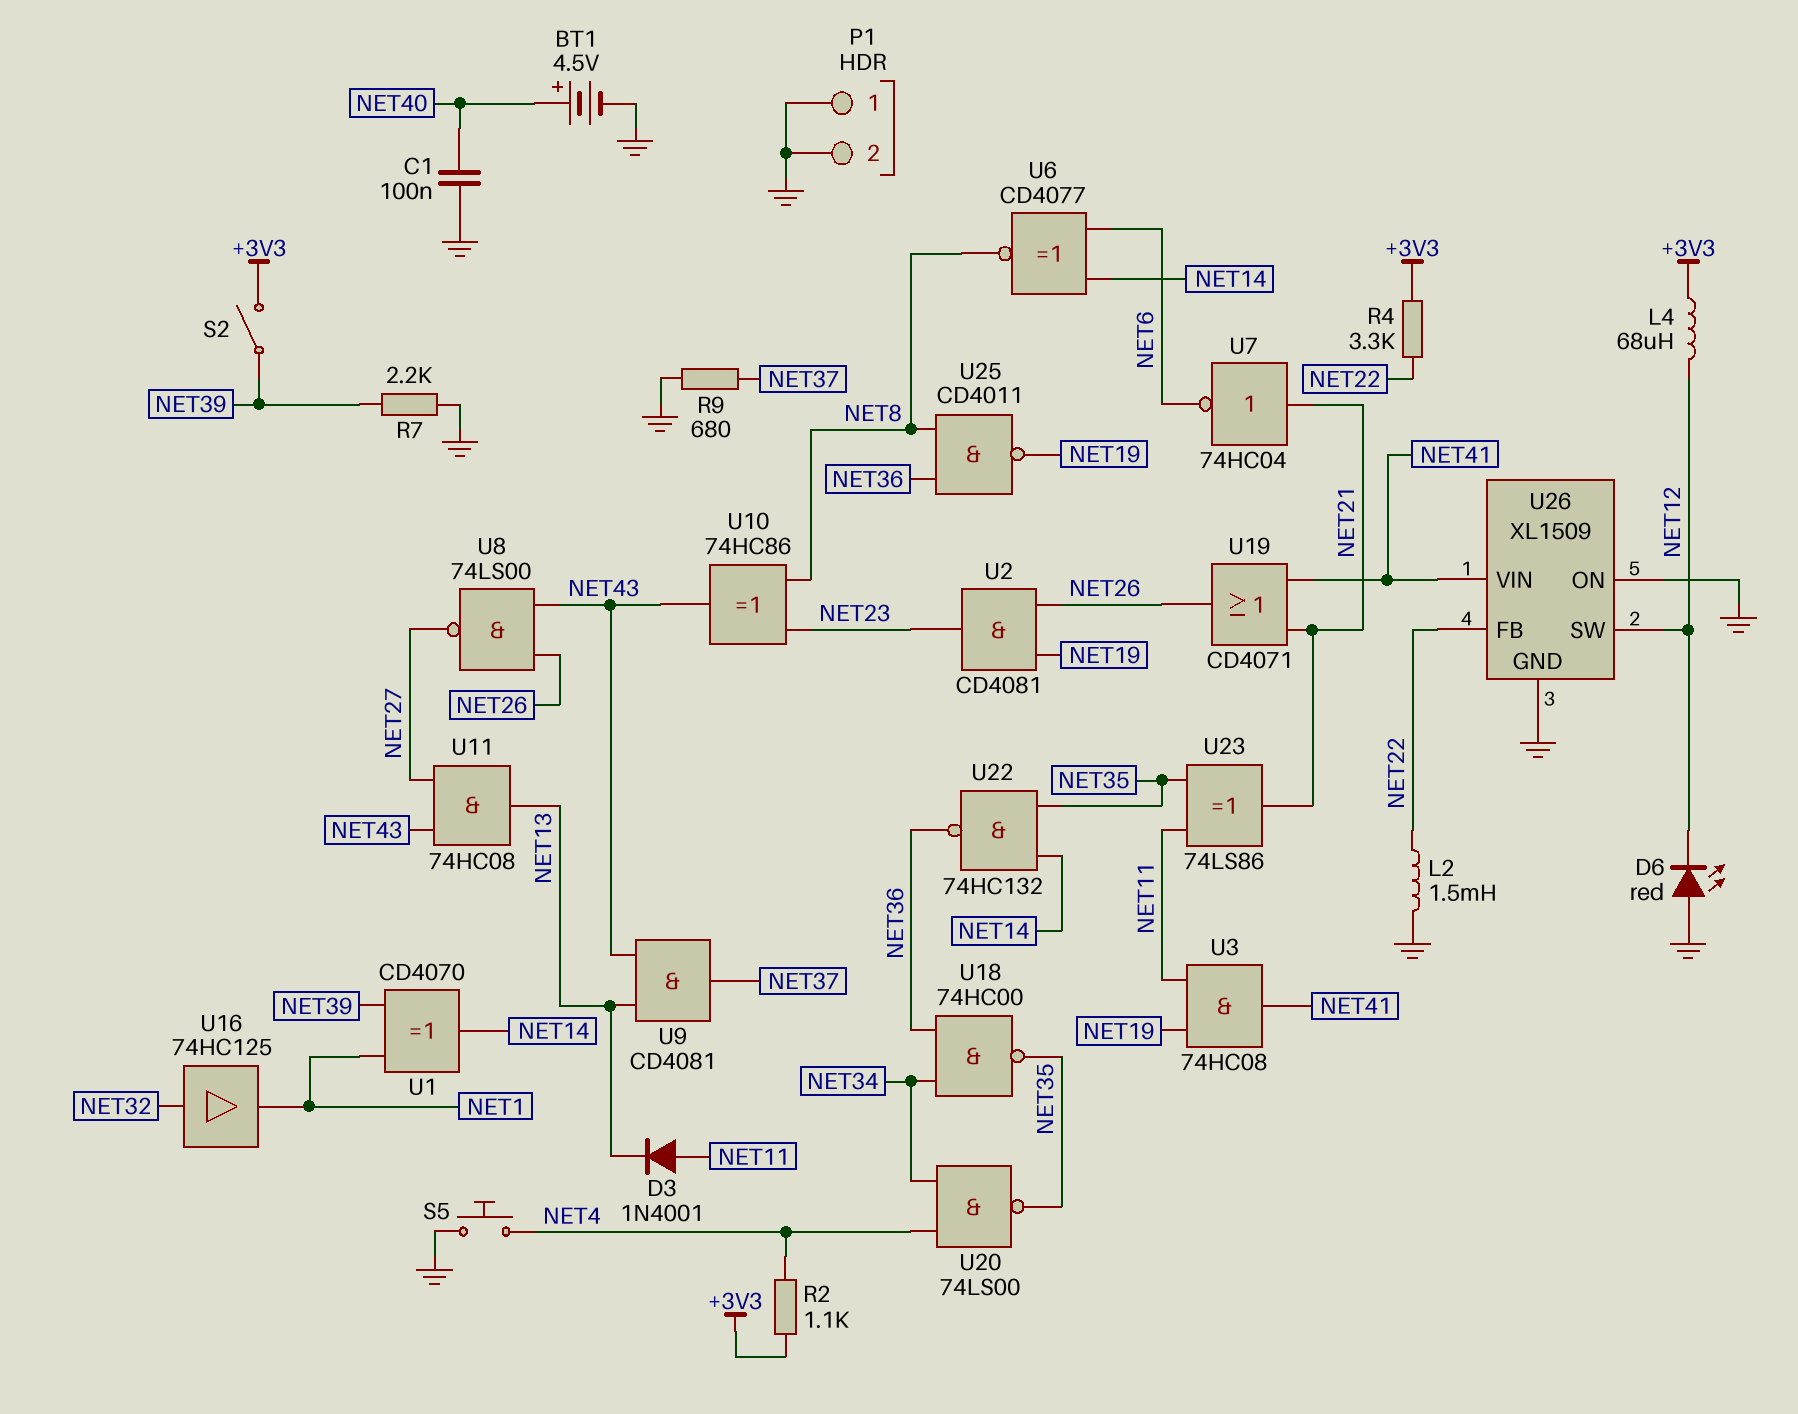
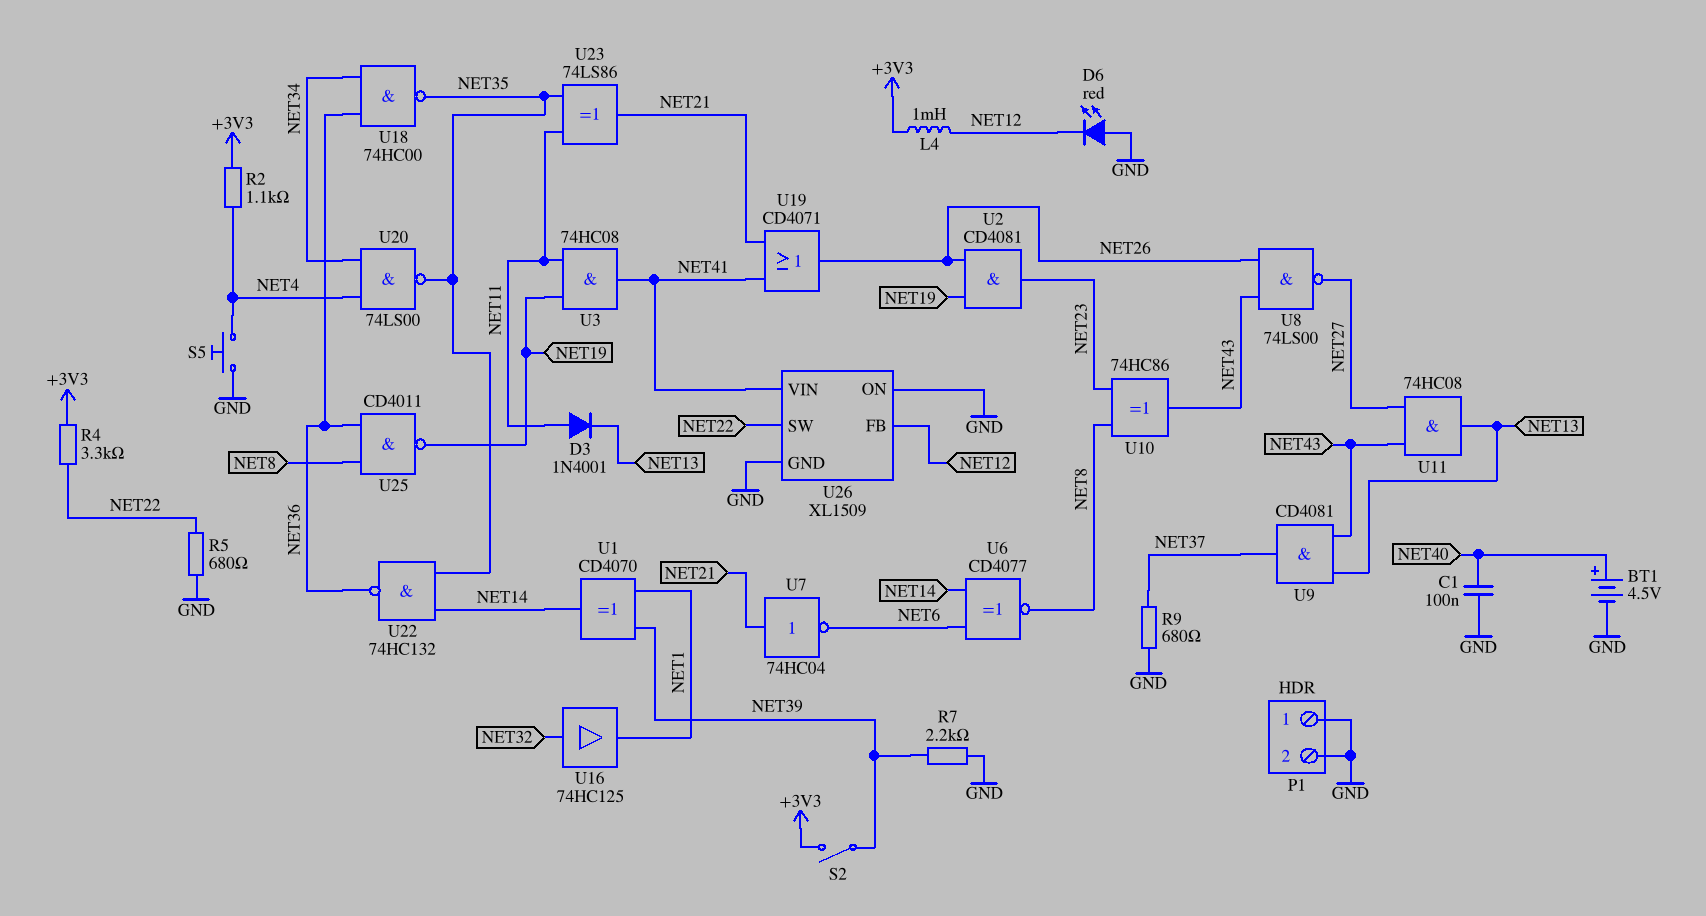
L2: 1.5mH (GND, NET22) -> none
L4: 68uH (+3V3, NET12) -> 1mH (+3V3, NET12)
R5: none -> 680 (GND, NET22)
U26 pin FB: NET22 -> NET12
U26 pin SW: NET12 -> NET22

